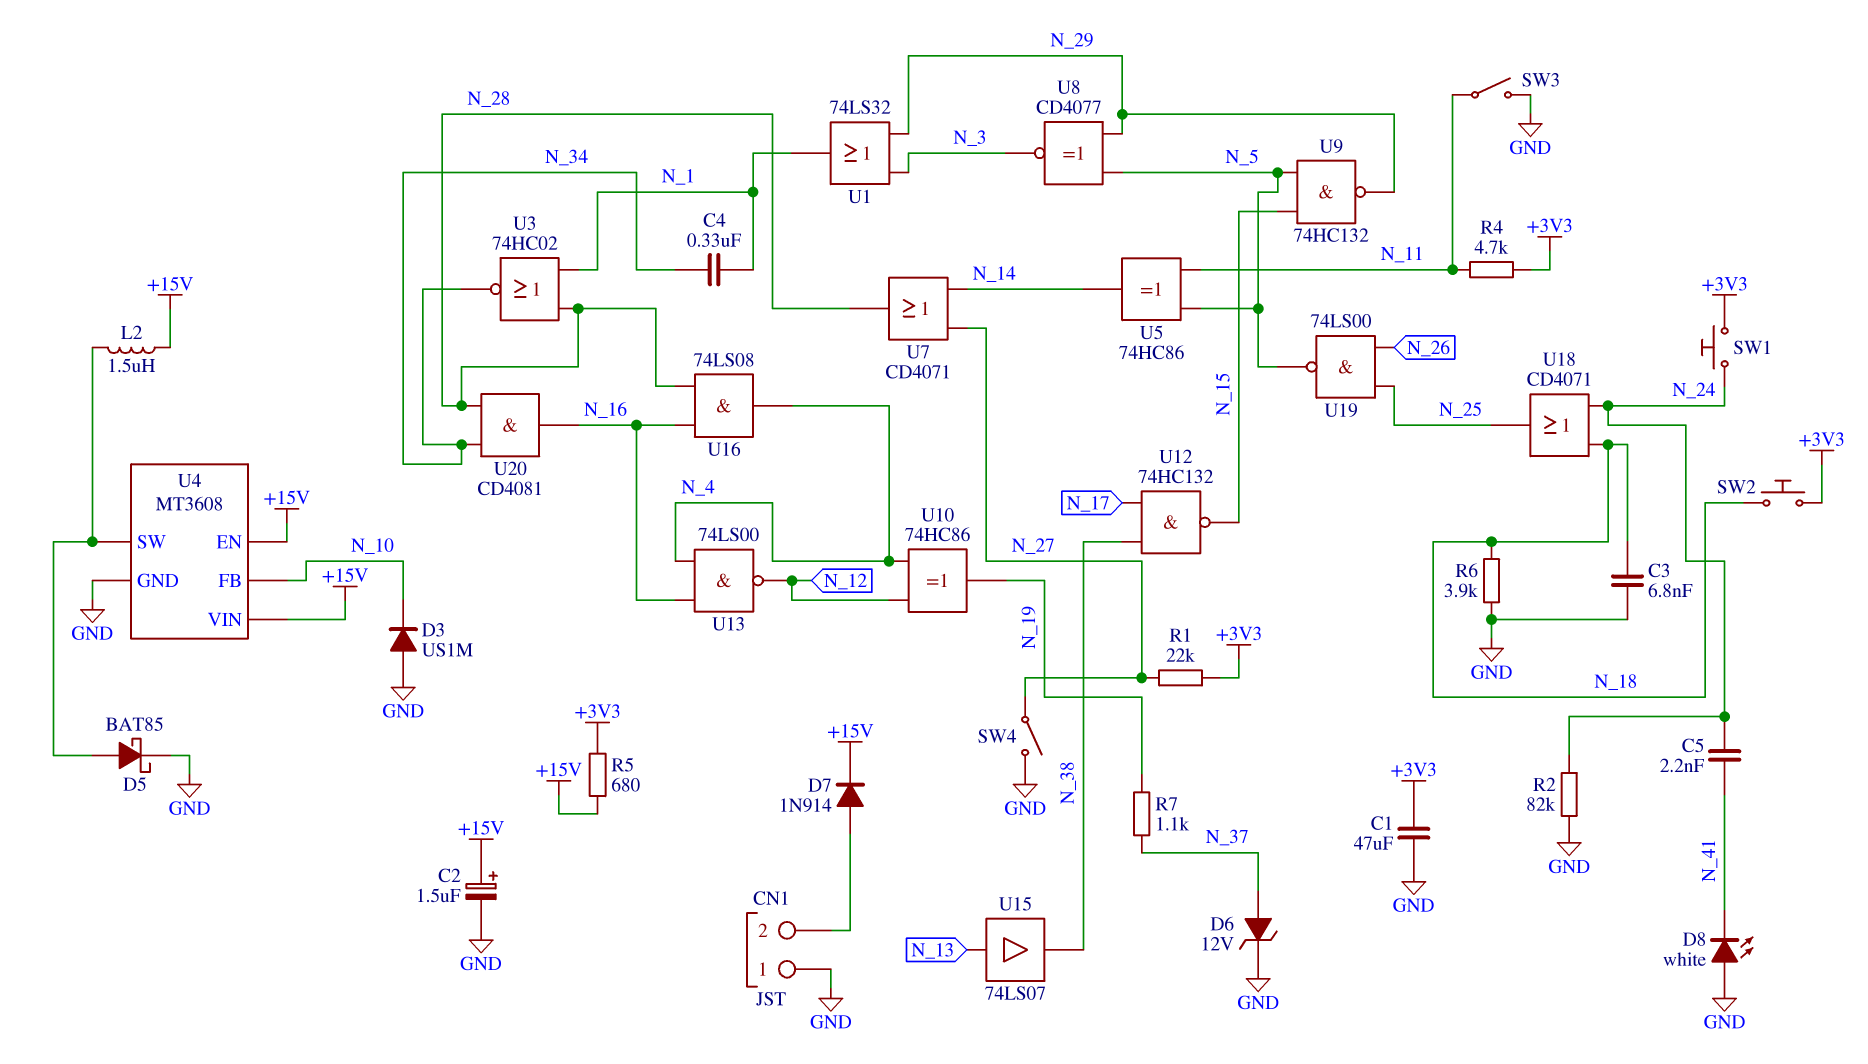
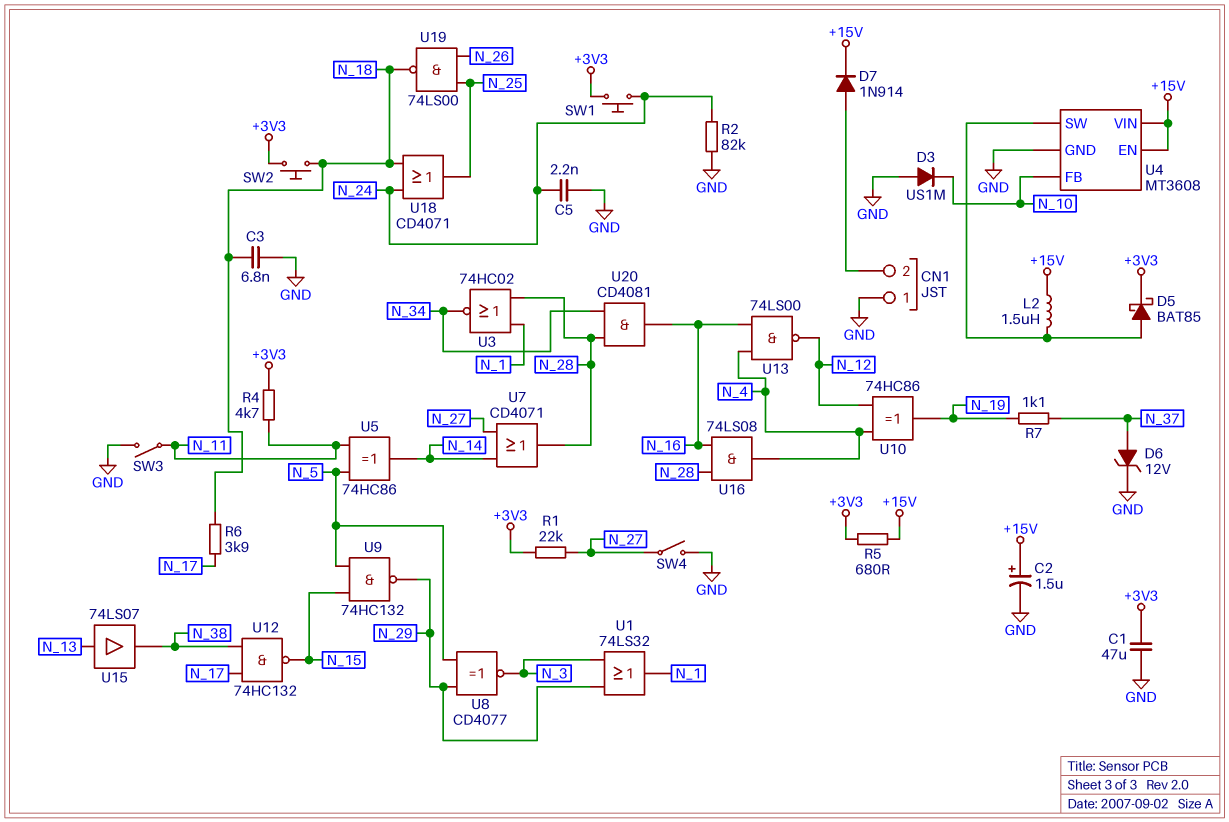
C4: 330nF (N_1, N_34) -> none
C5: 2.2nF (N_24, N_41) -> 2.2nF (GND, N_24)
D5: schottky BAT85 (A U4/SW, K GND) -> schottky BAT85 (A U4/SW, K +3V3)
D8: LED white (A GND, K N_41) -> none
R6: 3.9k (GND, N_18) -> 3.9k (N_17, N_18)
U19: NAND 74LS00 (in N_25, in N_26, out N_5) -> NAND 74LS00 (in N_25, in N_26, out N_18)

